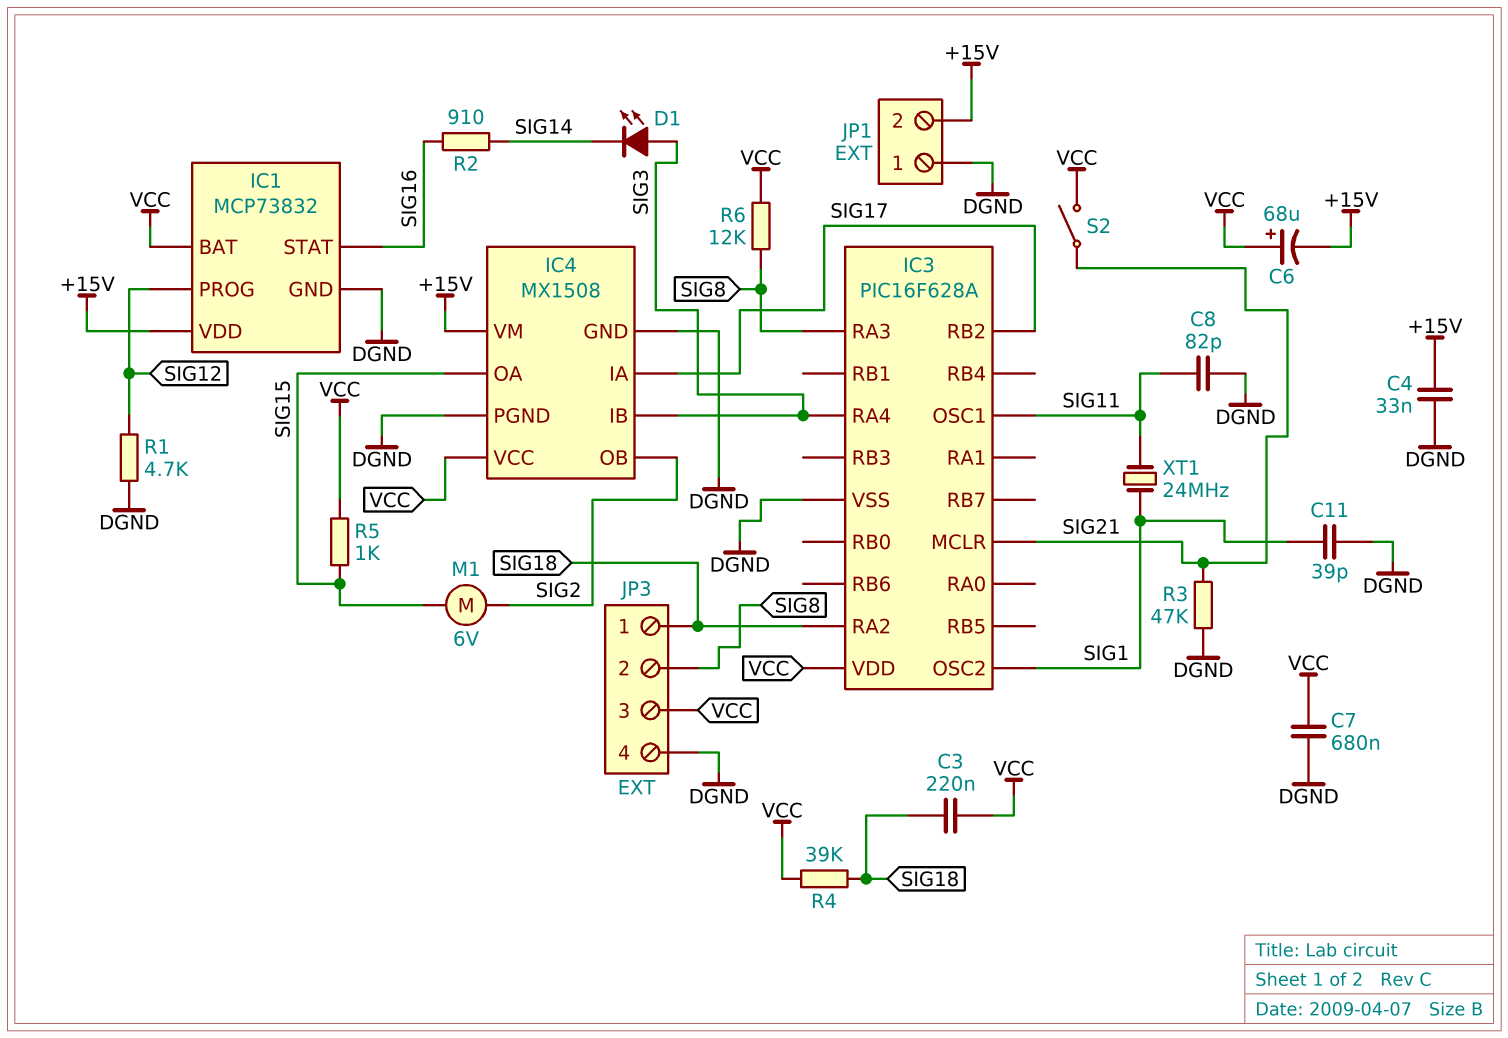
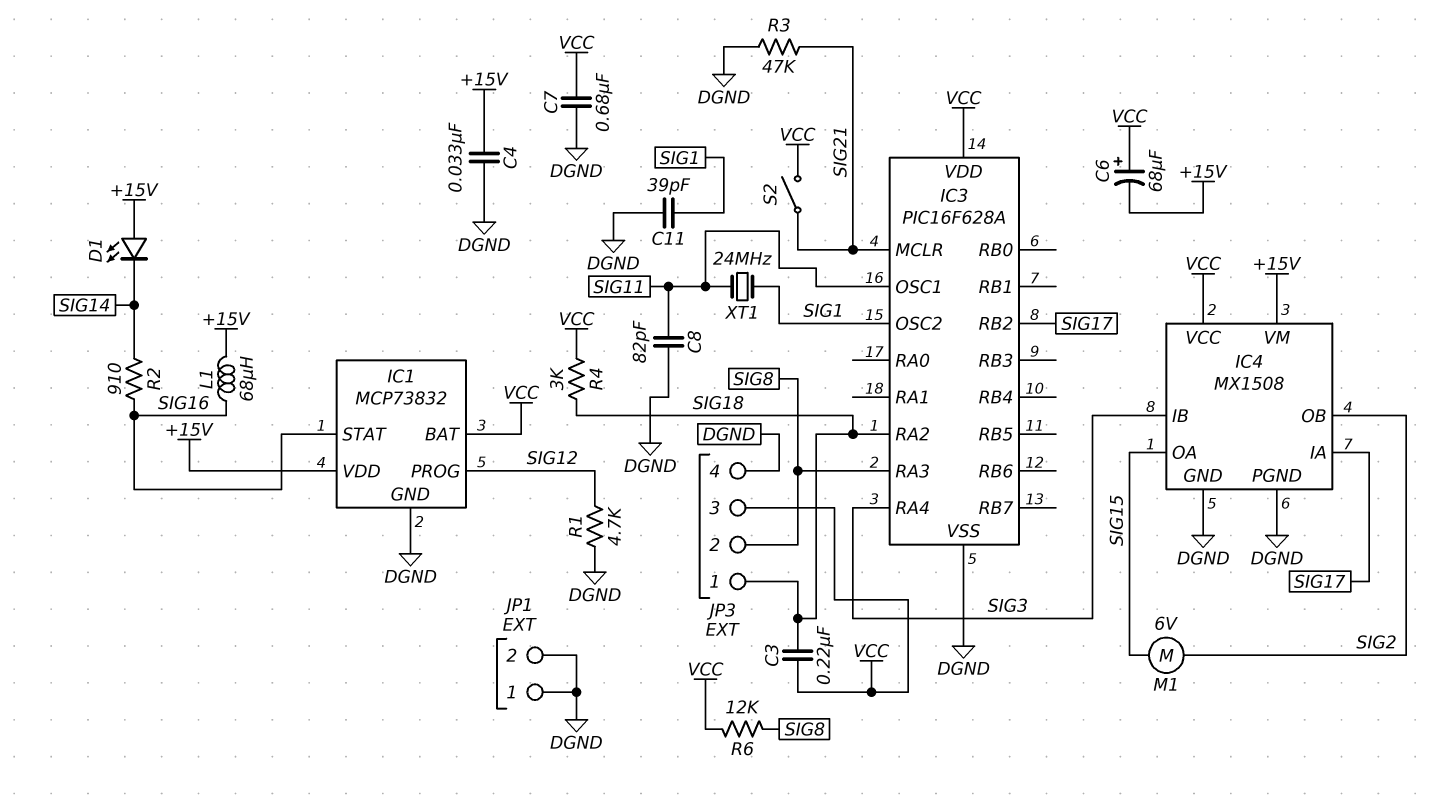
D1: LED (A SIG3, K SIG14) -> LED (A +15V, K SIG14)
JP1 pin 2: +15V -> DGND
L1: none -> 68uH (+15V, SIG16)
R4: 39k (SIG18, VCC) -> 3k (SIG18, VCC)
R5: 1k (SIG15, VCC) -> none

